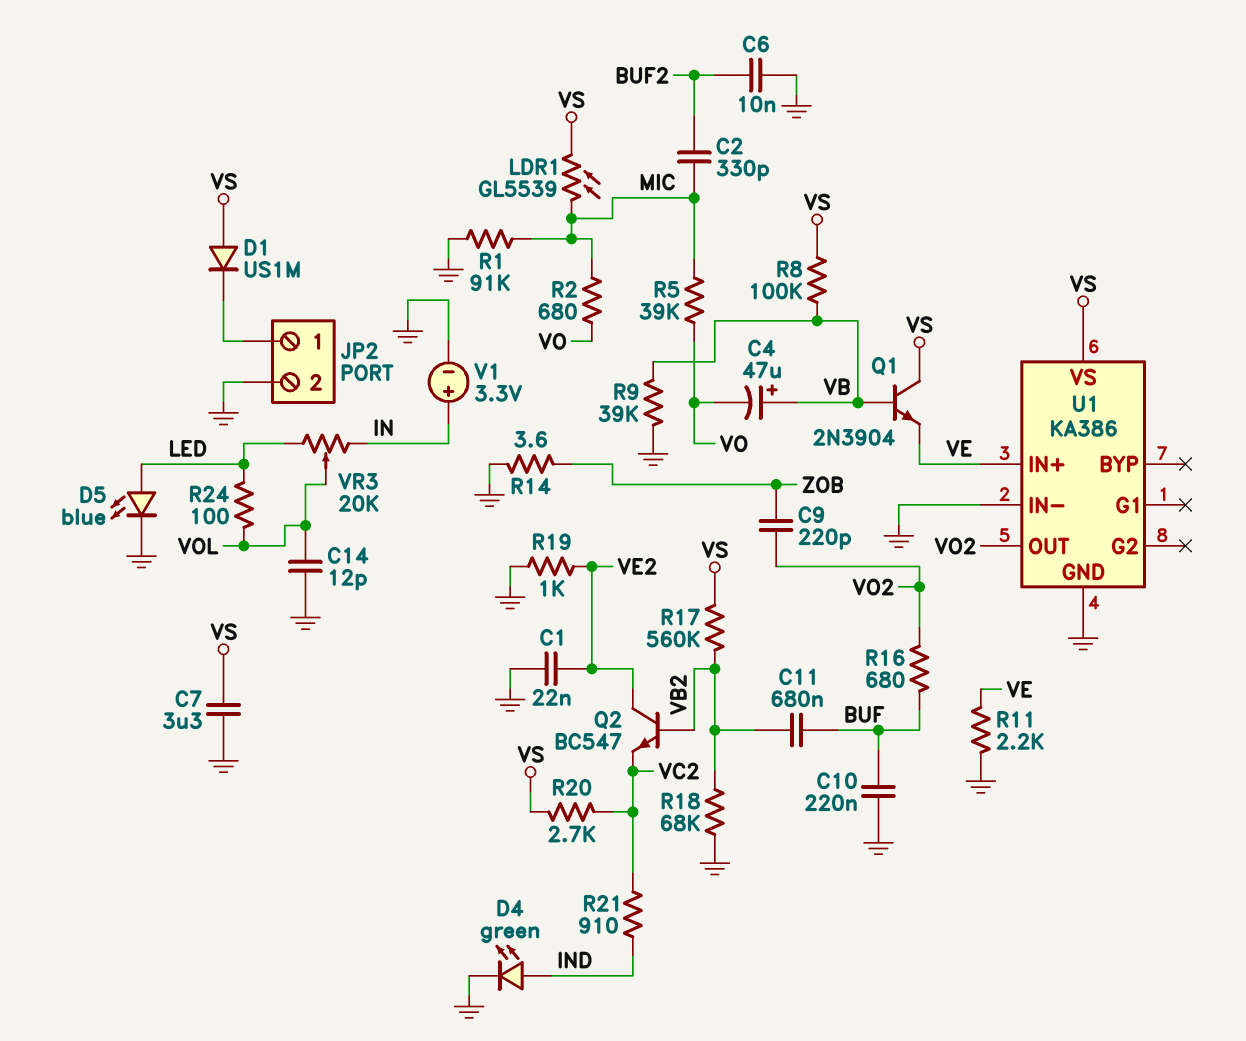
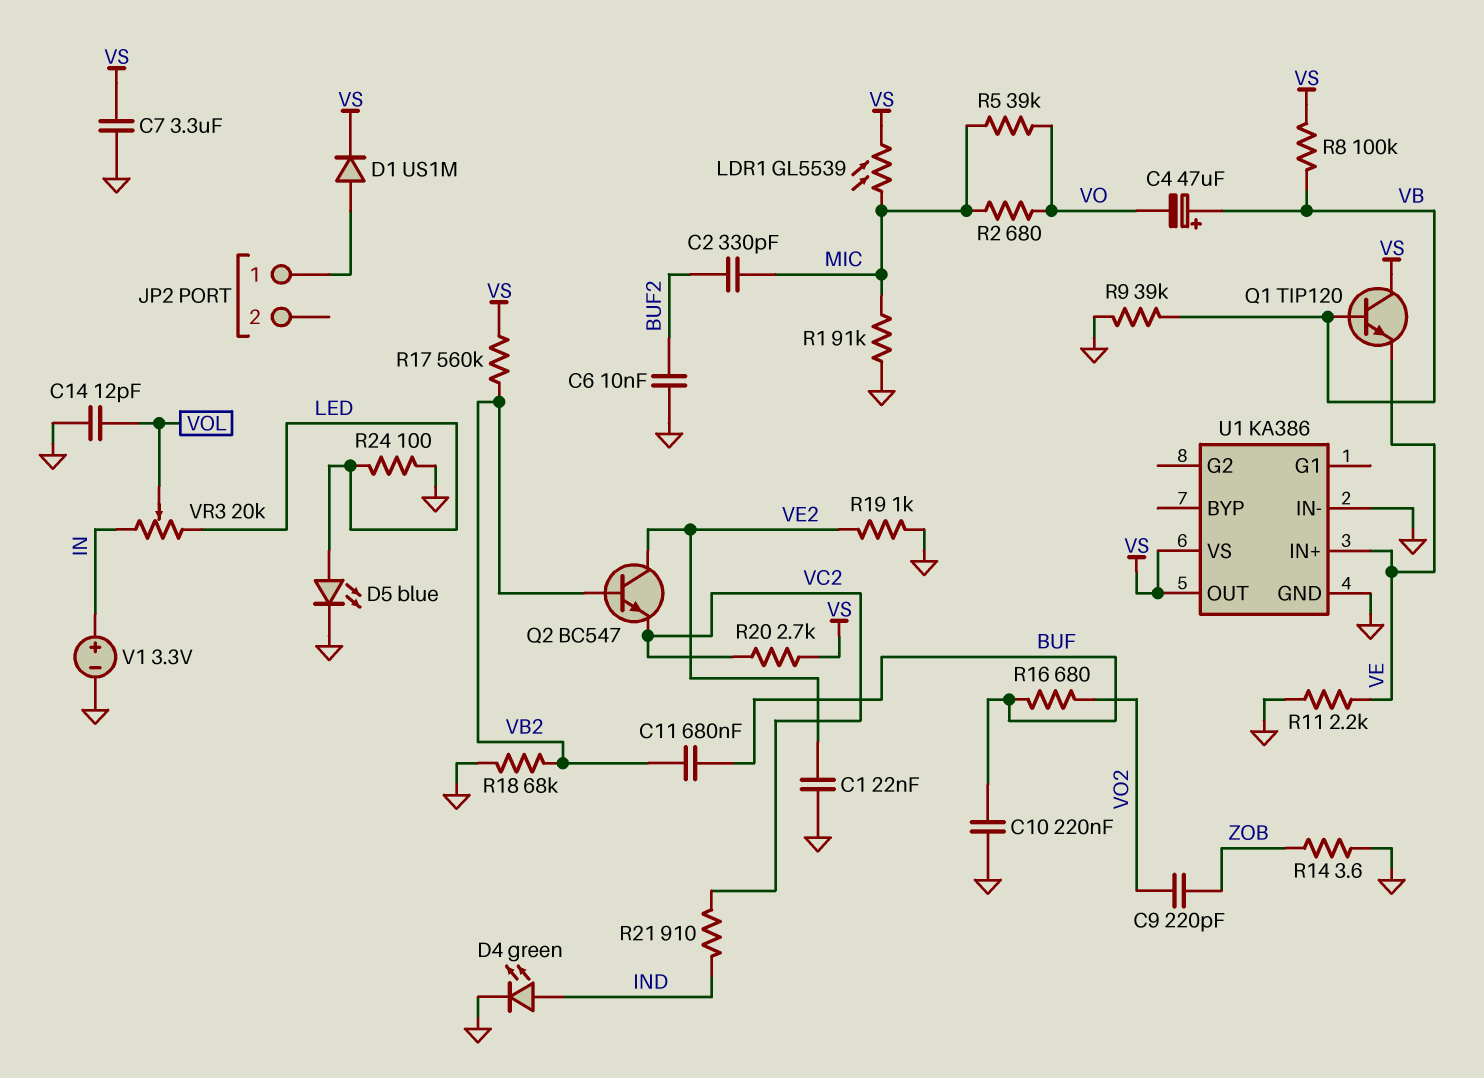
D1: diode US1M (A VS, K JP2/1) -> diode US1M (A JP2/1, K VS)
JP2 pin 2: GND -> none
Q1: NPN 2N3904 (B VB, C VS, E VE) -> NPN TIP120 (B VB, C VS, E VE)
R24: 100 (LED, VOL) -> 100 (GND, LED)
U1 pin OUT: VO2 -> VS

